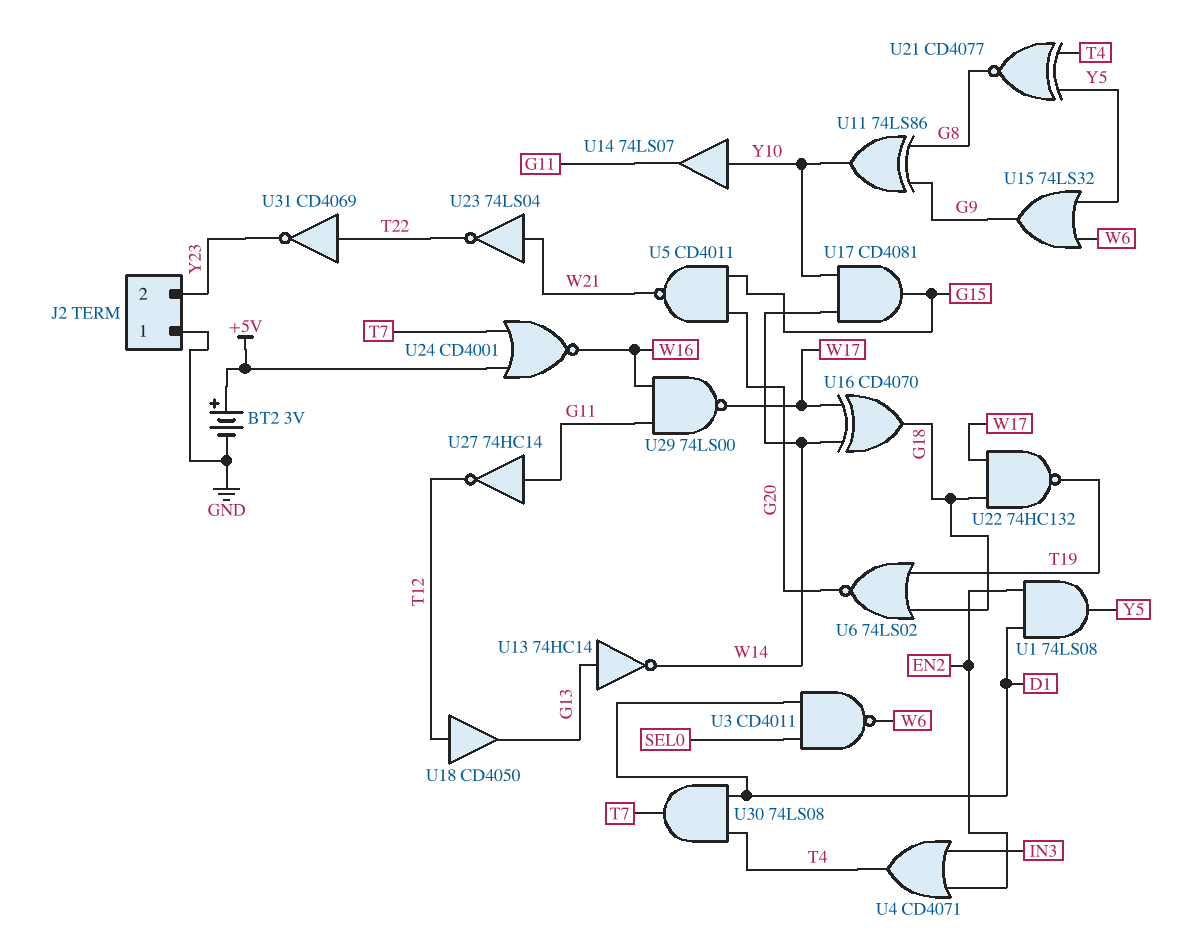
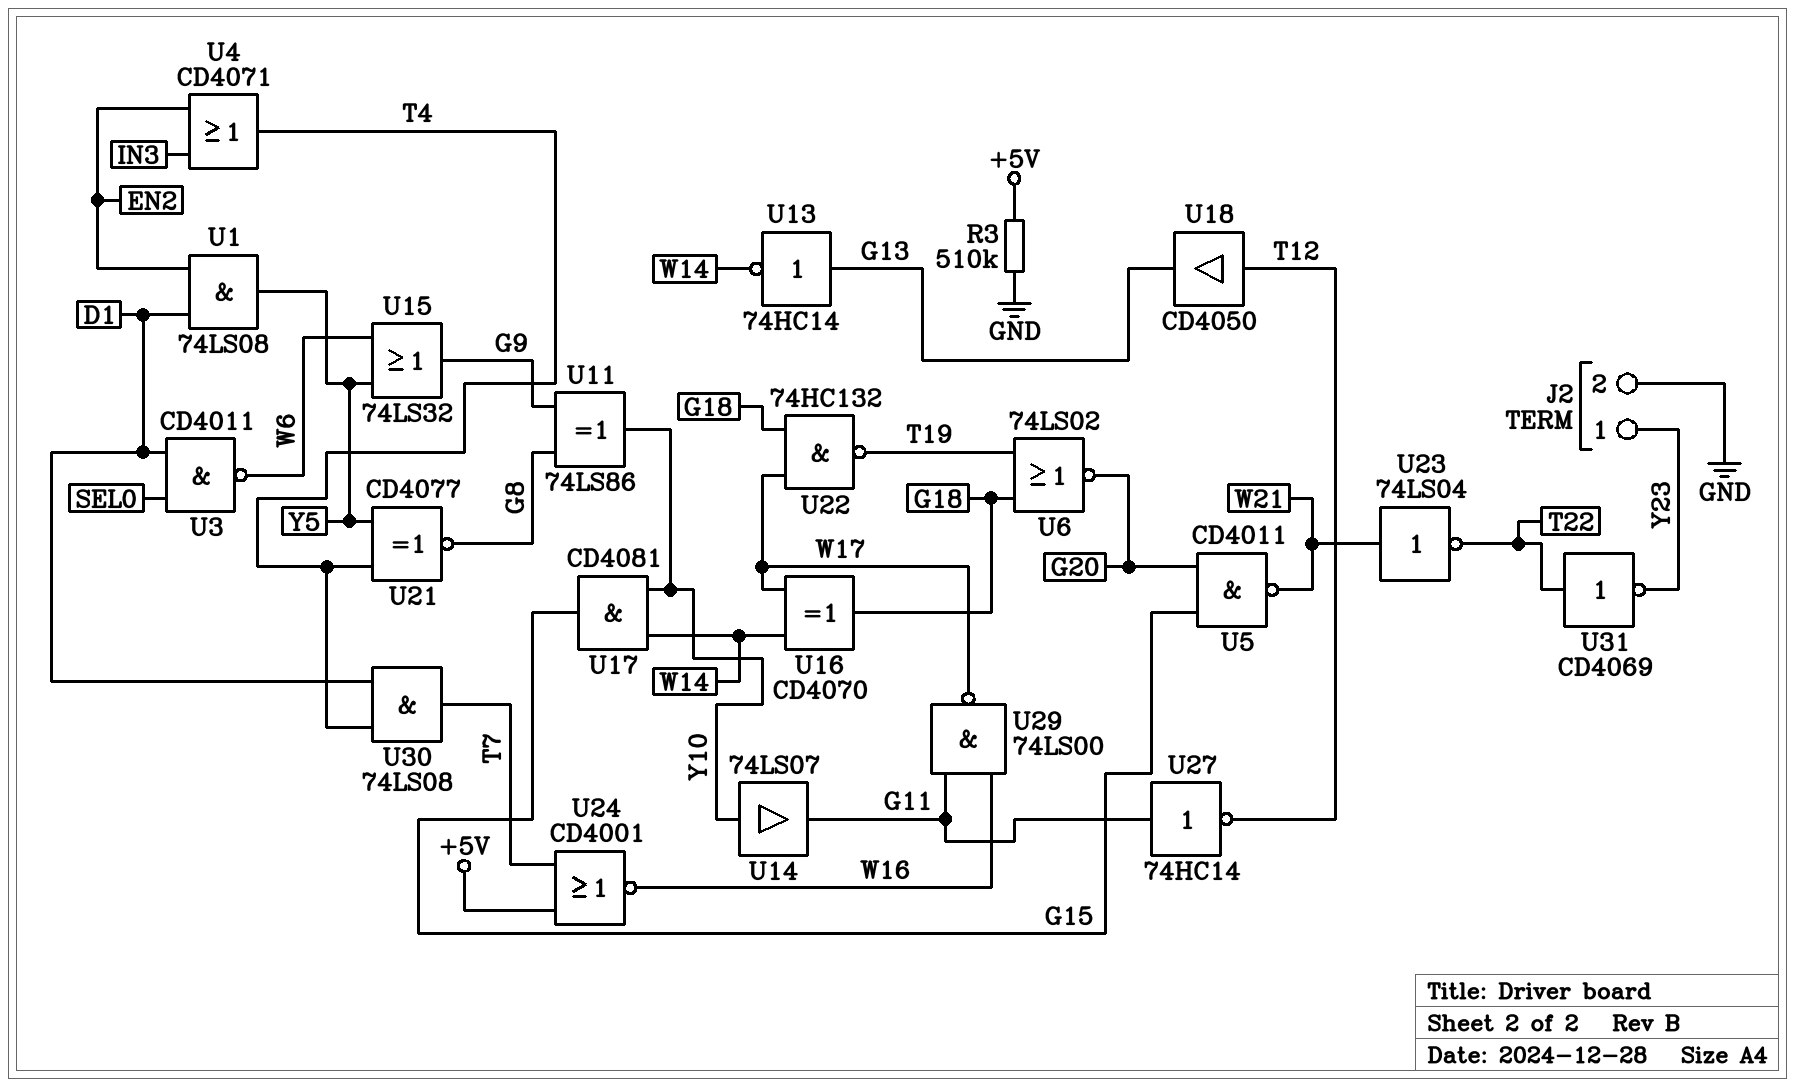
BT2: 3V (plus +5V, minus GND) -> none
J2 pin 1: GND -> Y23
J2 pin 2: Y23 -> GND
R3: none -> 510k (+5V, GND)

